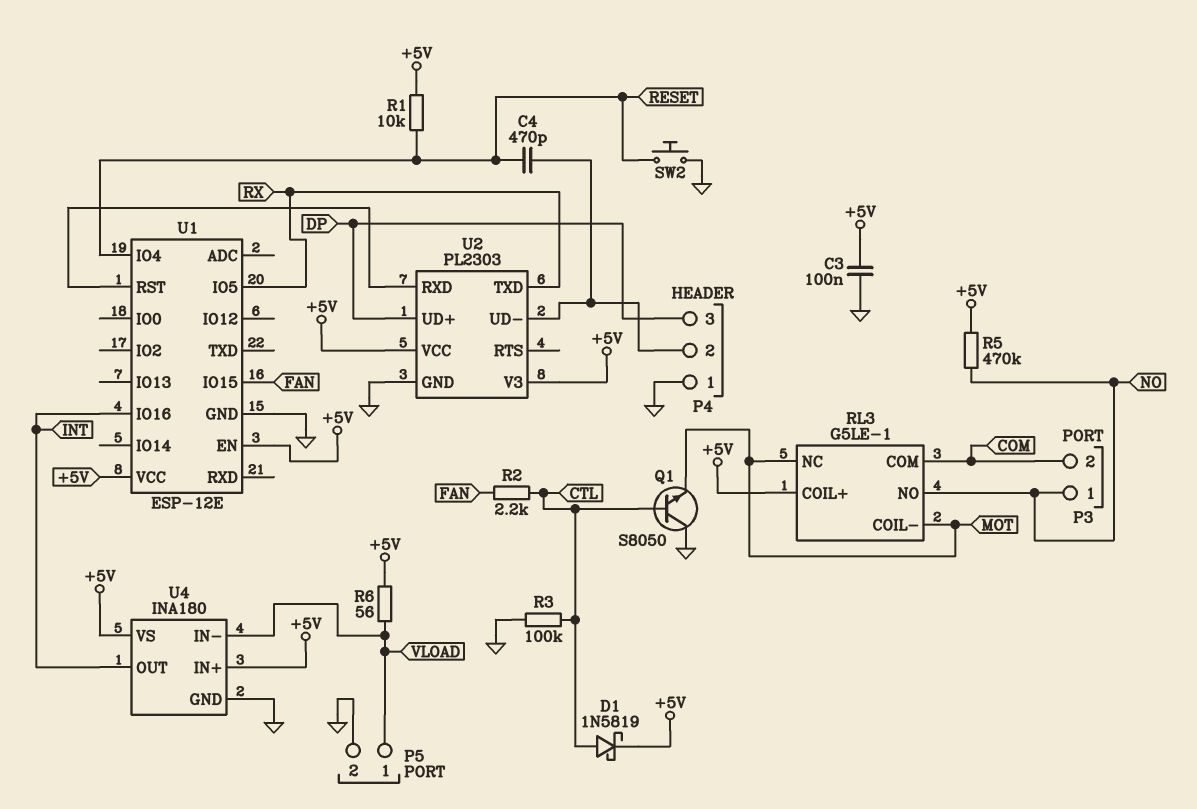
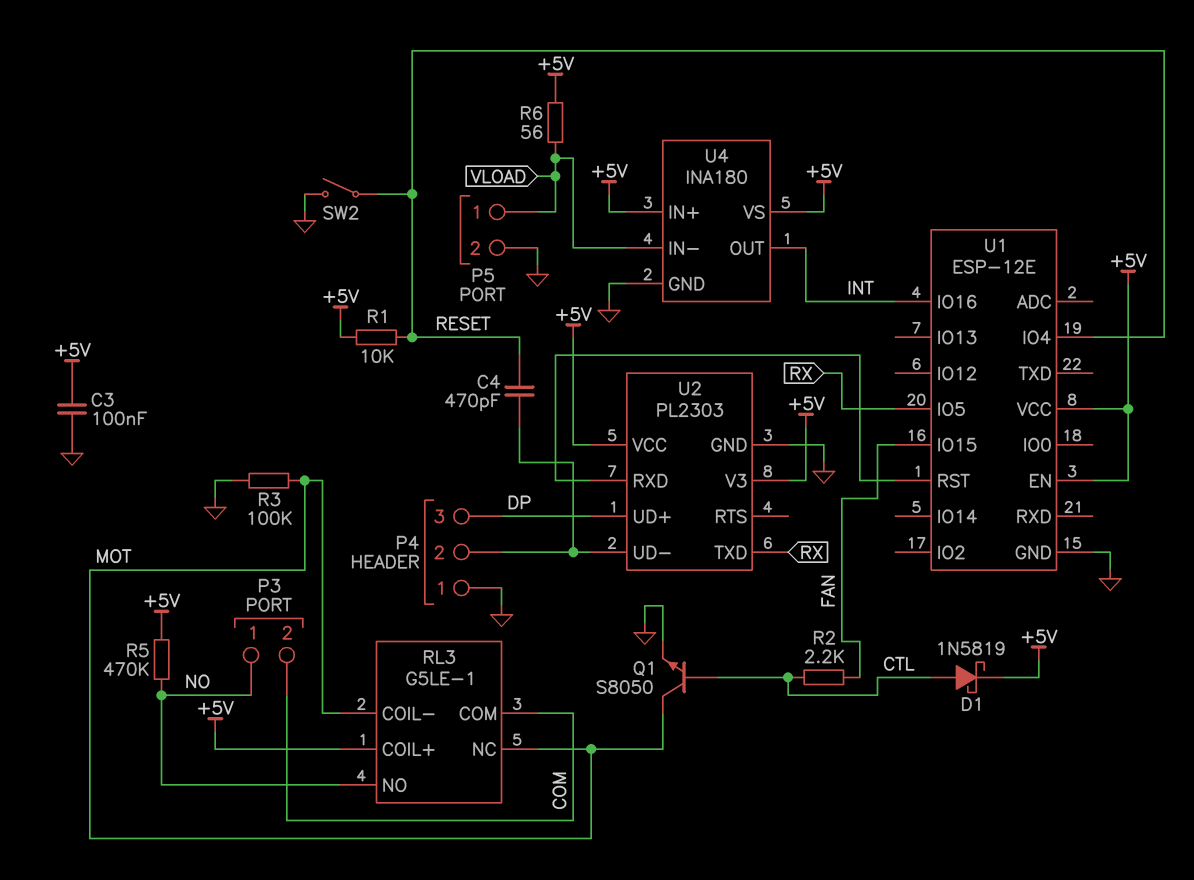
Q1: NPN S8050 (B CTL, C GND, E MOT) -> NPN S8050 (B CTL, C MOT, E GND)
R3: 100k (CTL, GND) -> 100k (GND, MOT)
SW2: button (GND, RESET) -> switch (GND, RESET)

